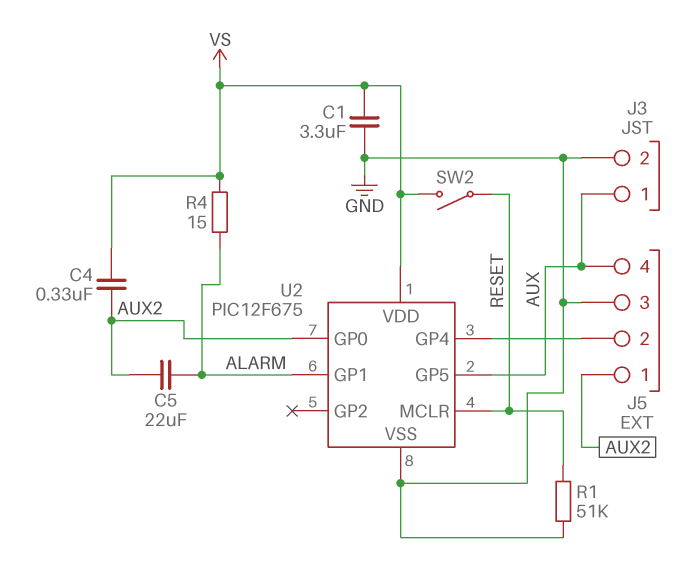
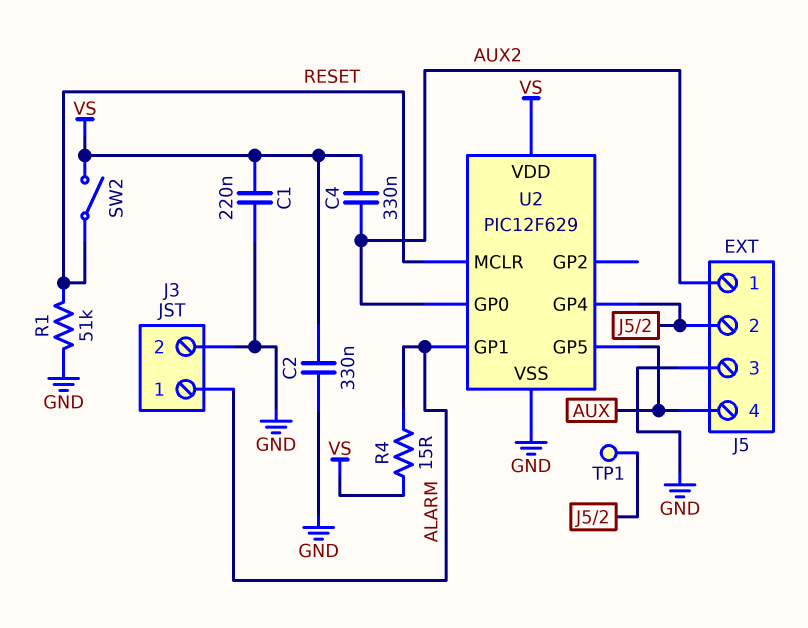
C1: 3.3uF (GND, VS) -> 220nF (GND, VS)
C2: none -> 330nF (GND, VS)
C5: 22uF (ALARM, AUX2) -> none
J3 pin 1: AUX -> ALARM
TP1: none -> test point (J5/2)
U2: PIC12F675 -> PIC12F629

